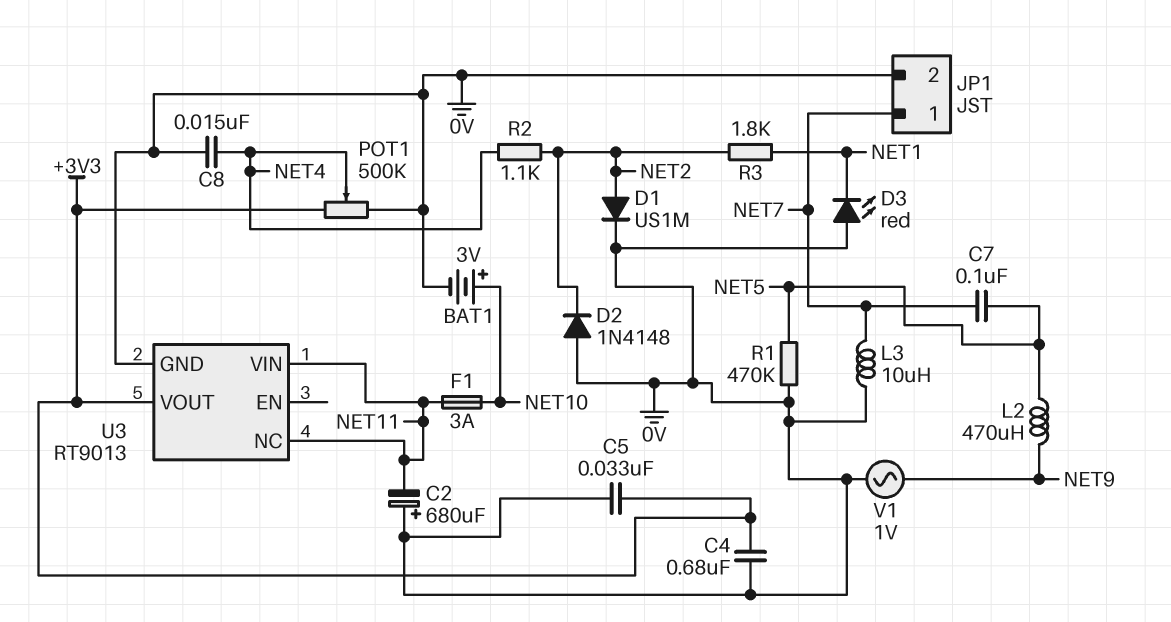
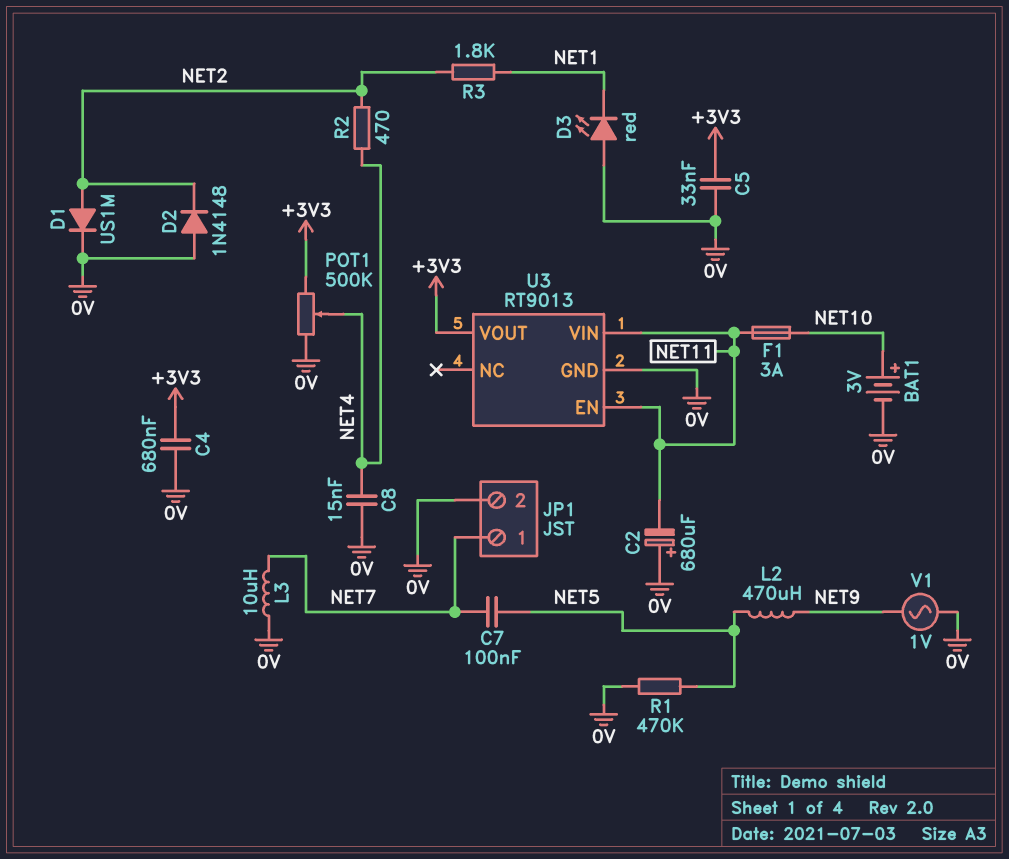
R2: 1.1k (NET2, NET4) -> 470 (NET2, NET4)
U3 pin EN: none -> NET11
U3 pin NC: NET11 -> none

